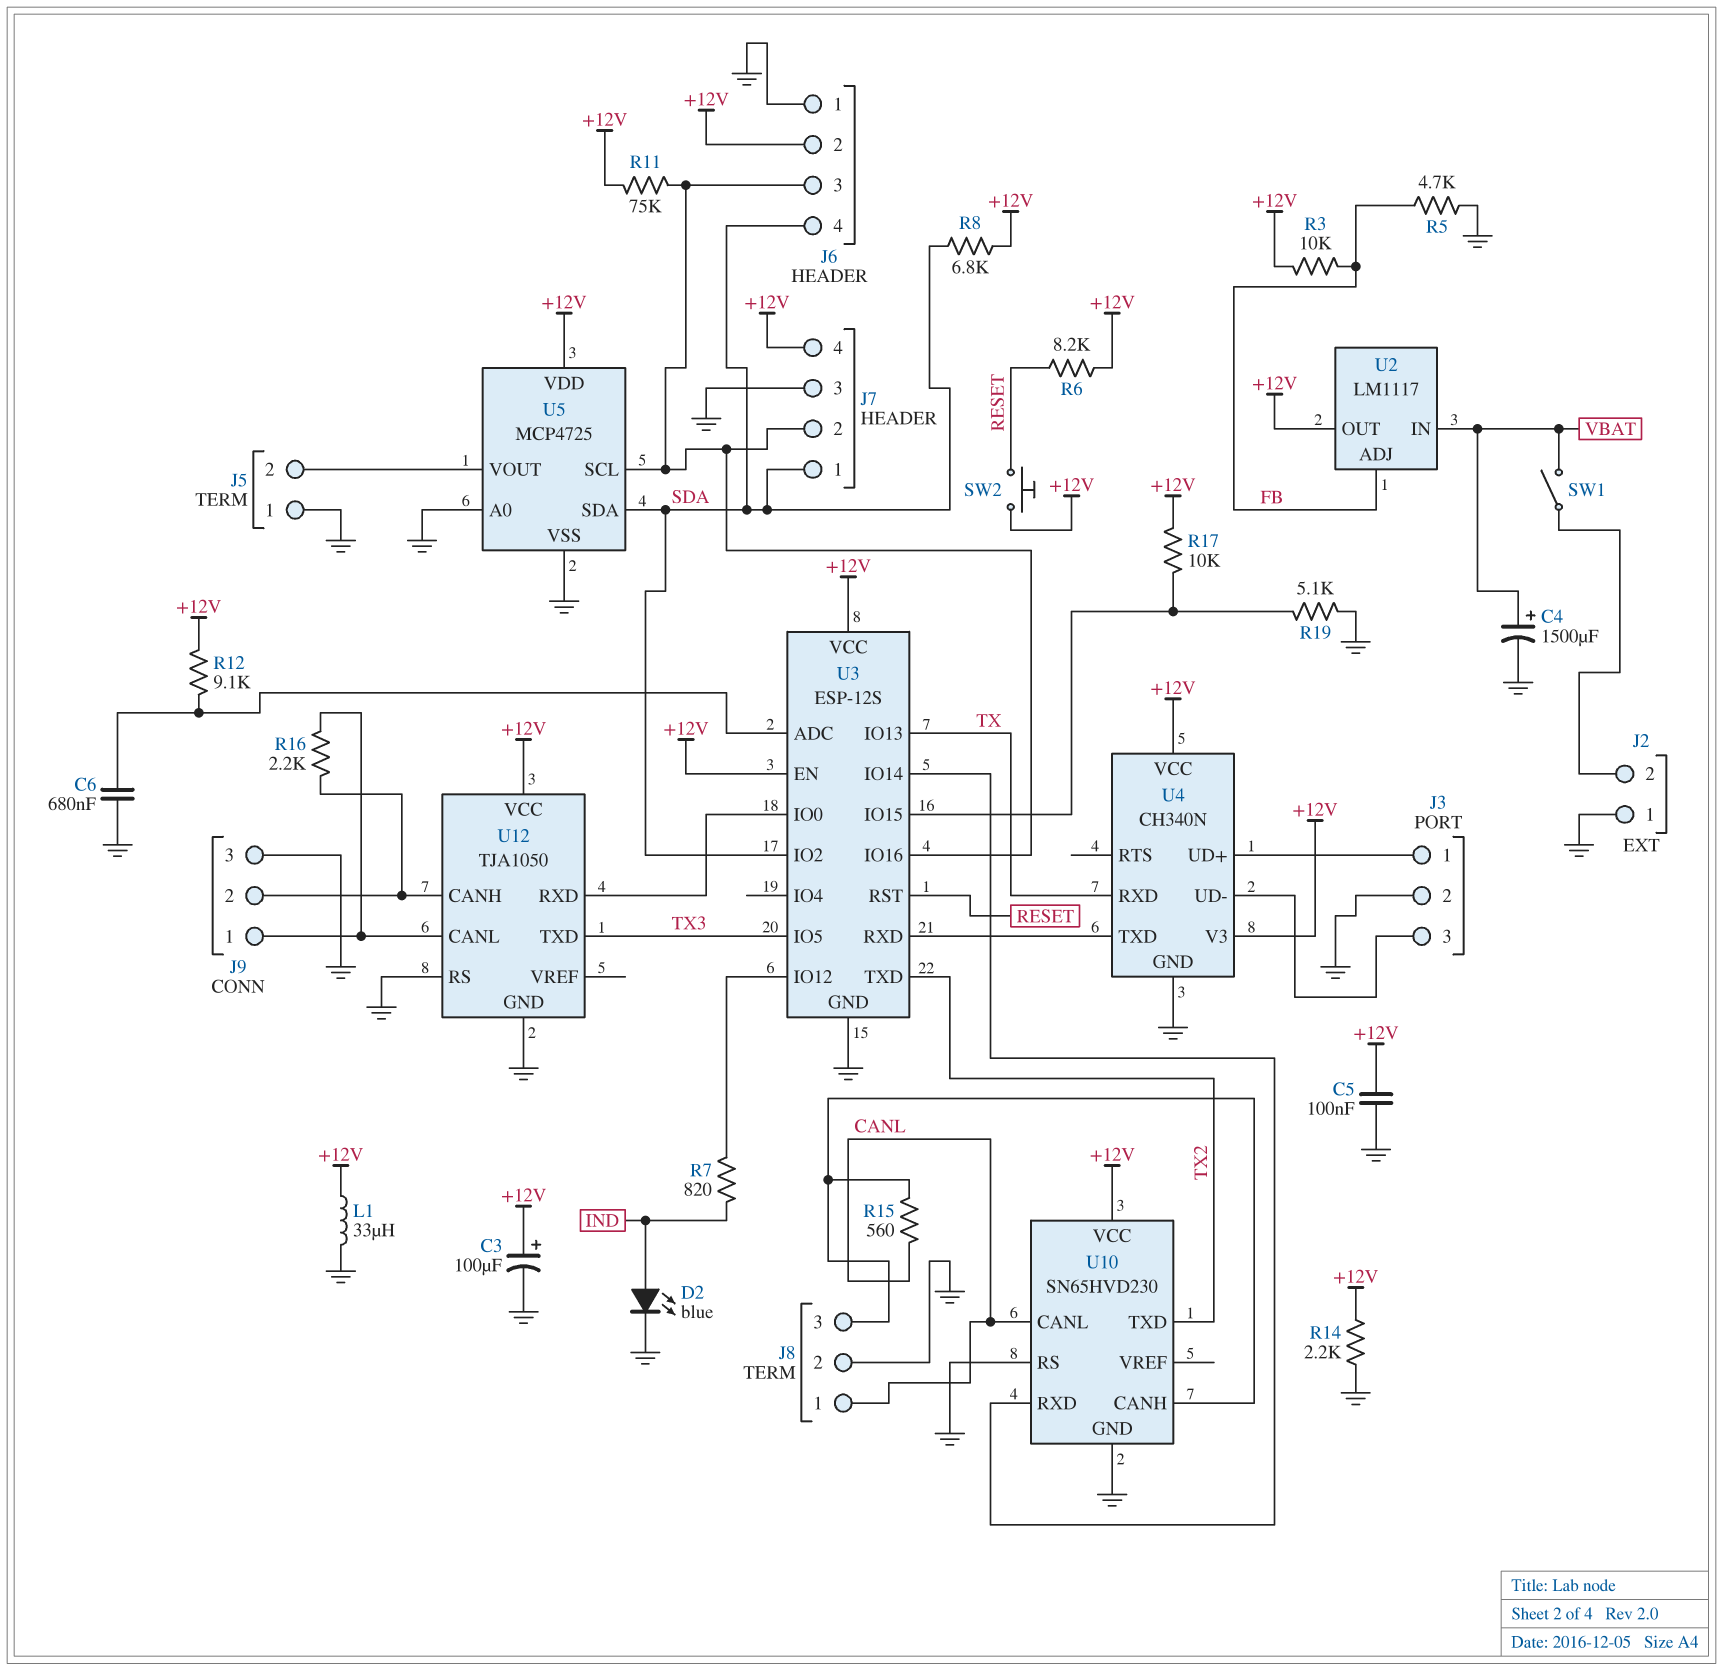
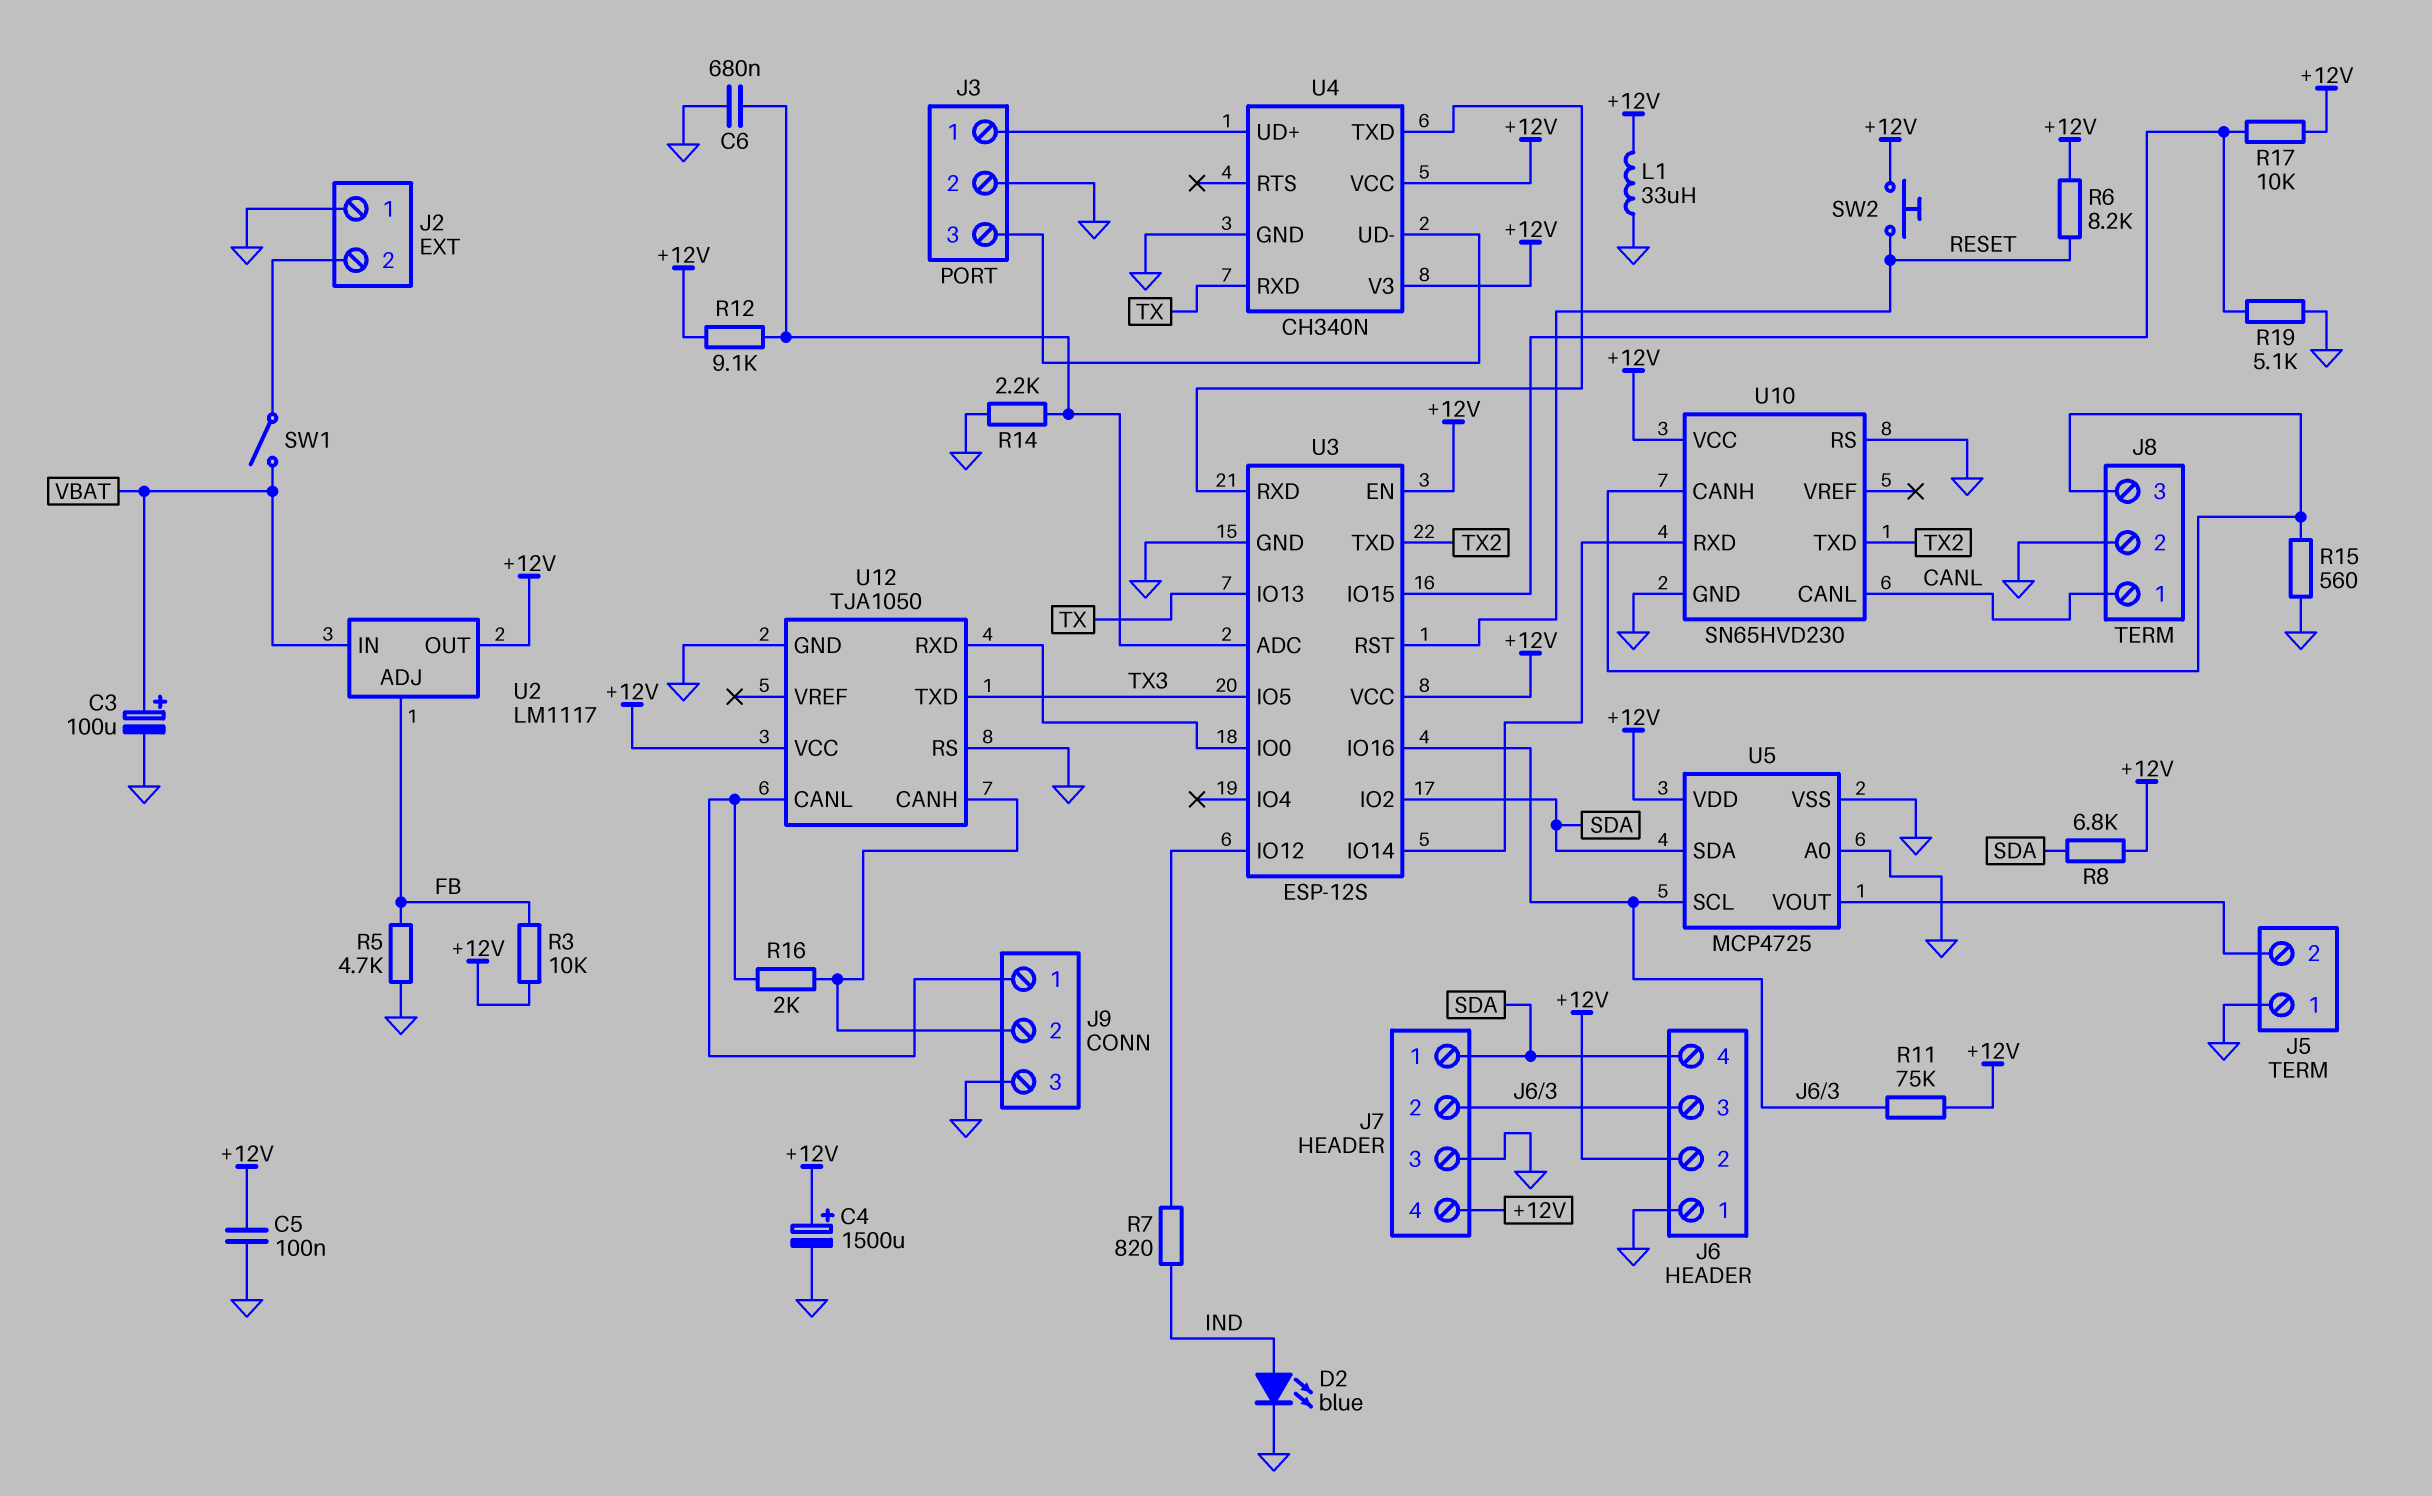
C3: 100uF (plus +12V, minus GND) -> 100uF (plus VBAT, minus GND)
C4: 1500uF (plus VBAT, minus GND) -> 1500uF (plus +12V, minus GND)
R14: 2.2k (+12V, GND) -> 2.2k (GND, U3/ADC)
R15: 560 (CANL, J8/3) -> 560 (GND, J8/3)
R16: 2.2k (J9/1, J9/2) -> 2k (J9/1, J9/2)

